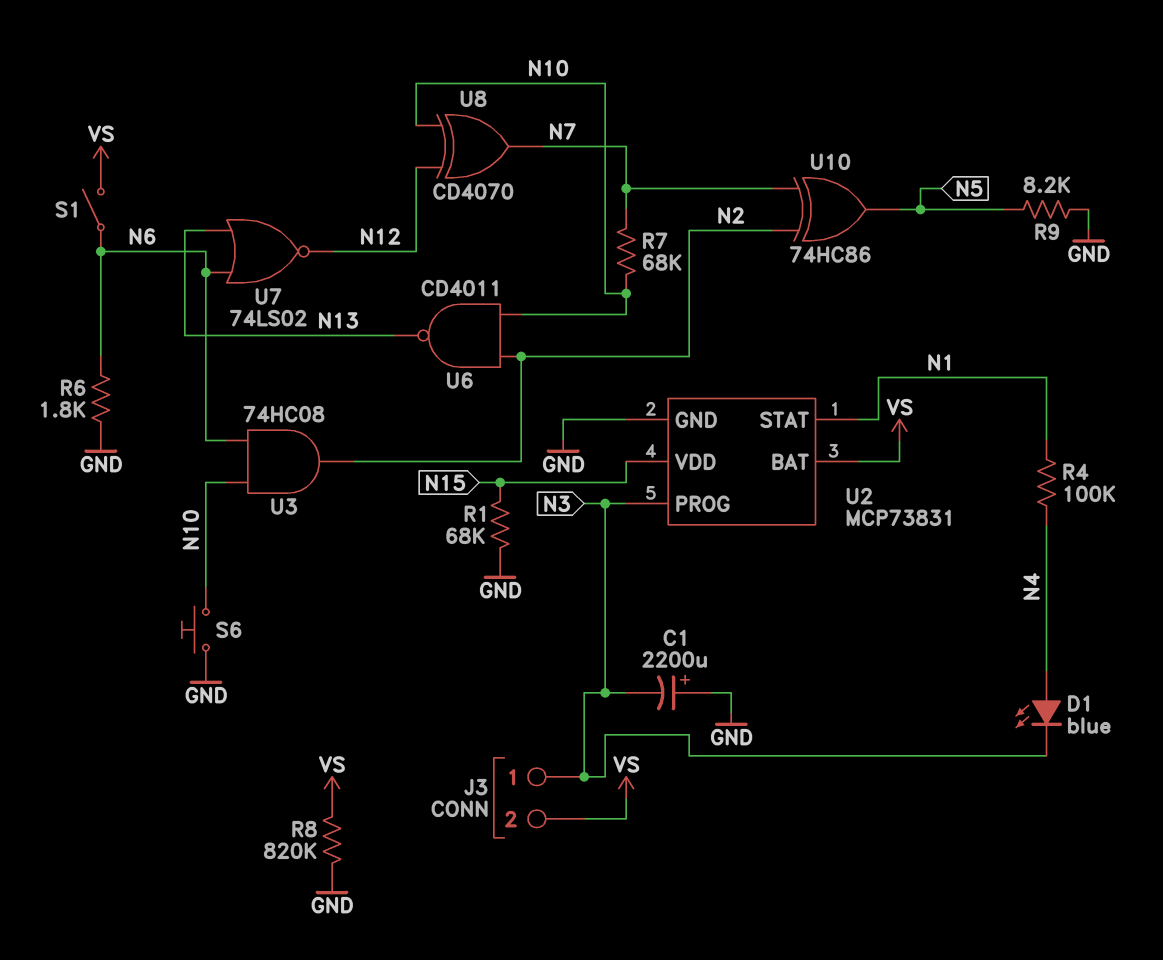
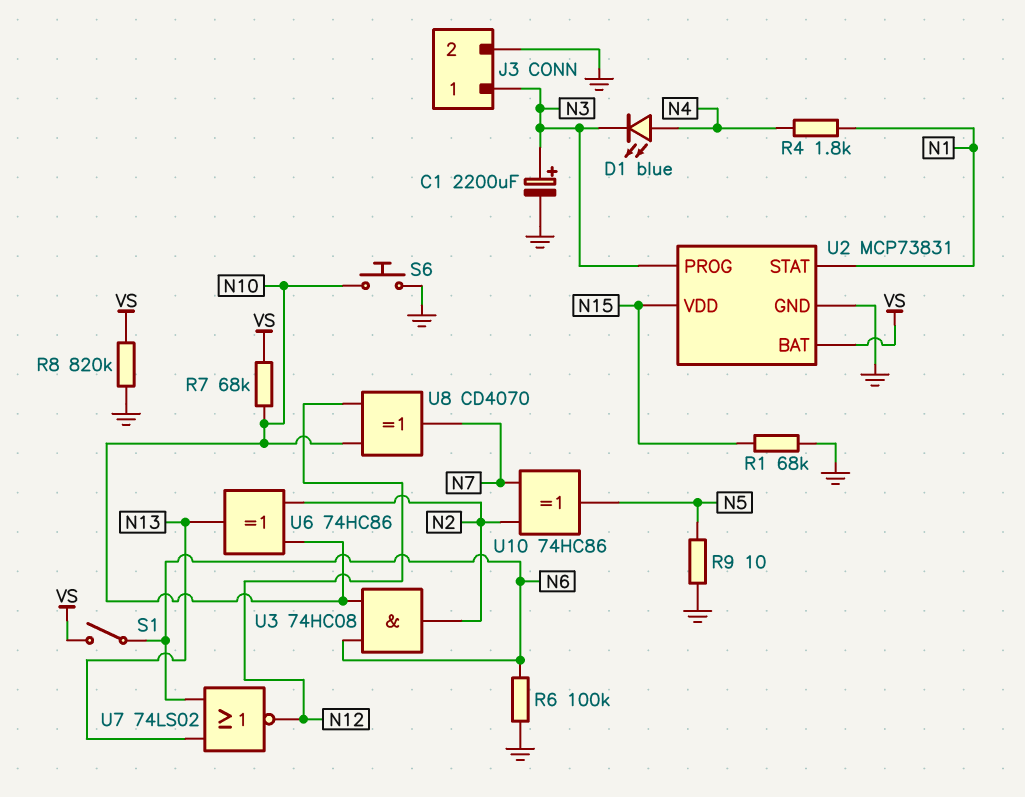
C1: 2200uF (plus GND, minus N3) -> 2200uF (plus N3, minus GND)
J3 pin 2: VS -> GND
R4: 100k (N1, N4) -> 1.8k (N1, N4)
R6: 1.8k (GND, N6) -> 100k (GND, N6)
R7: 68k (N7, N10) -> 68k (N10, VS)
R9: 8.2k (GND, N5) -> 10 (GND, N5)
U6: NAND CD4011 (in N2, in N10, out N13) -> XOR 74HC86 (in N2, in N10, out N13)

